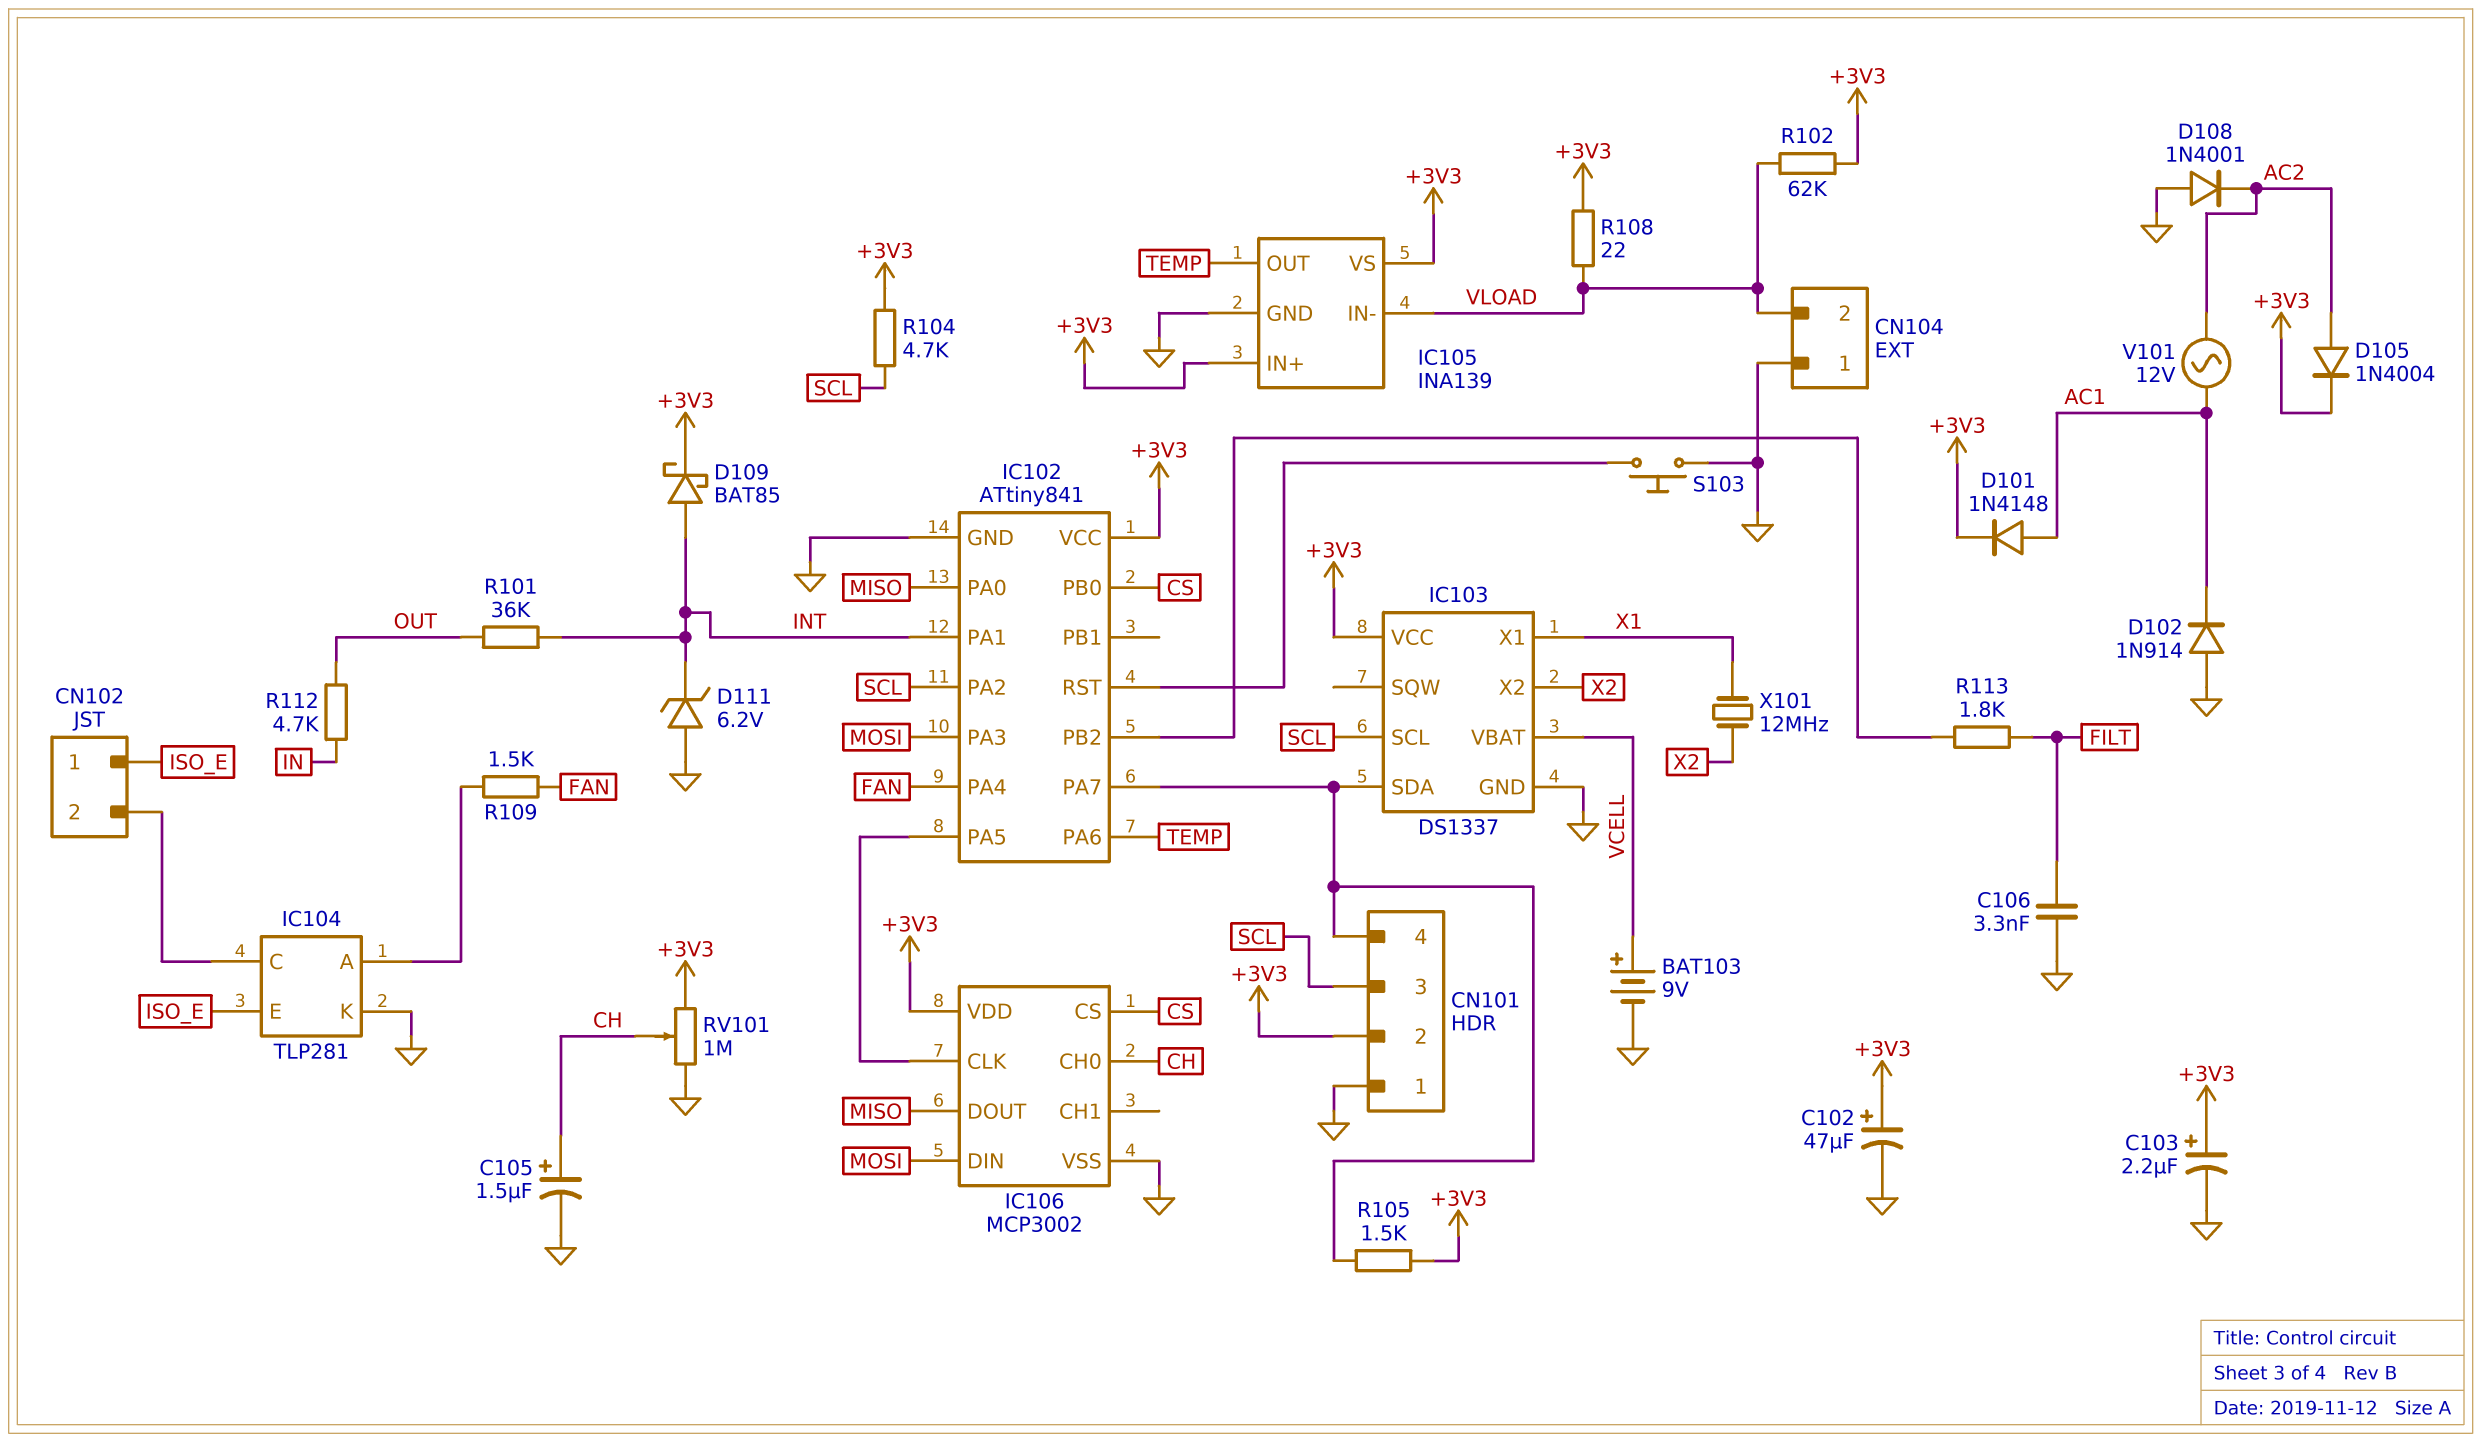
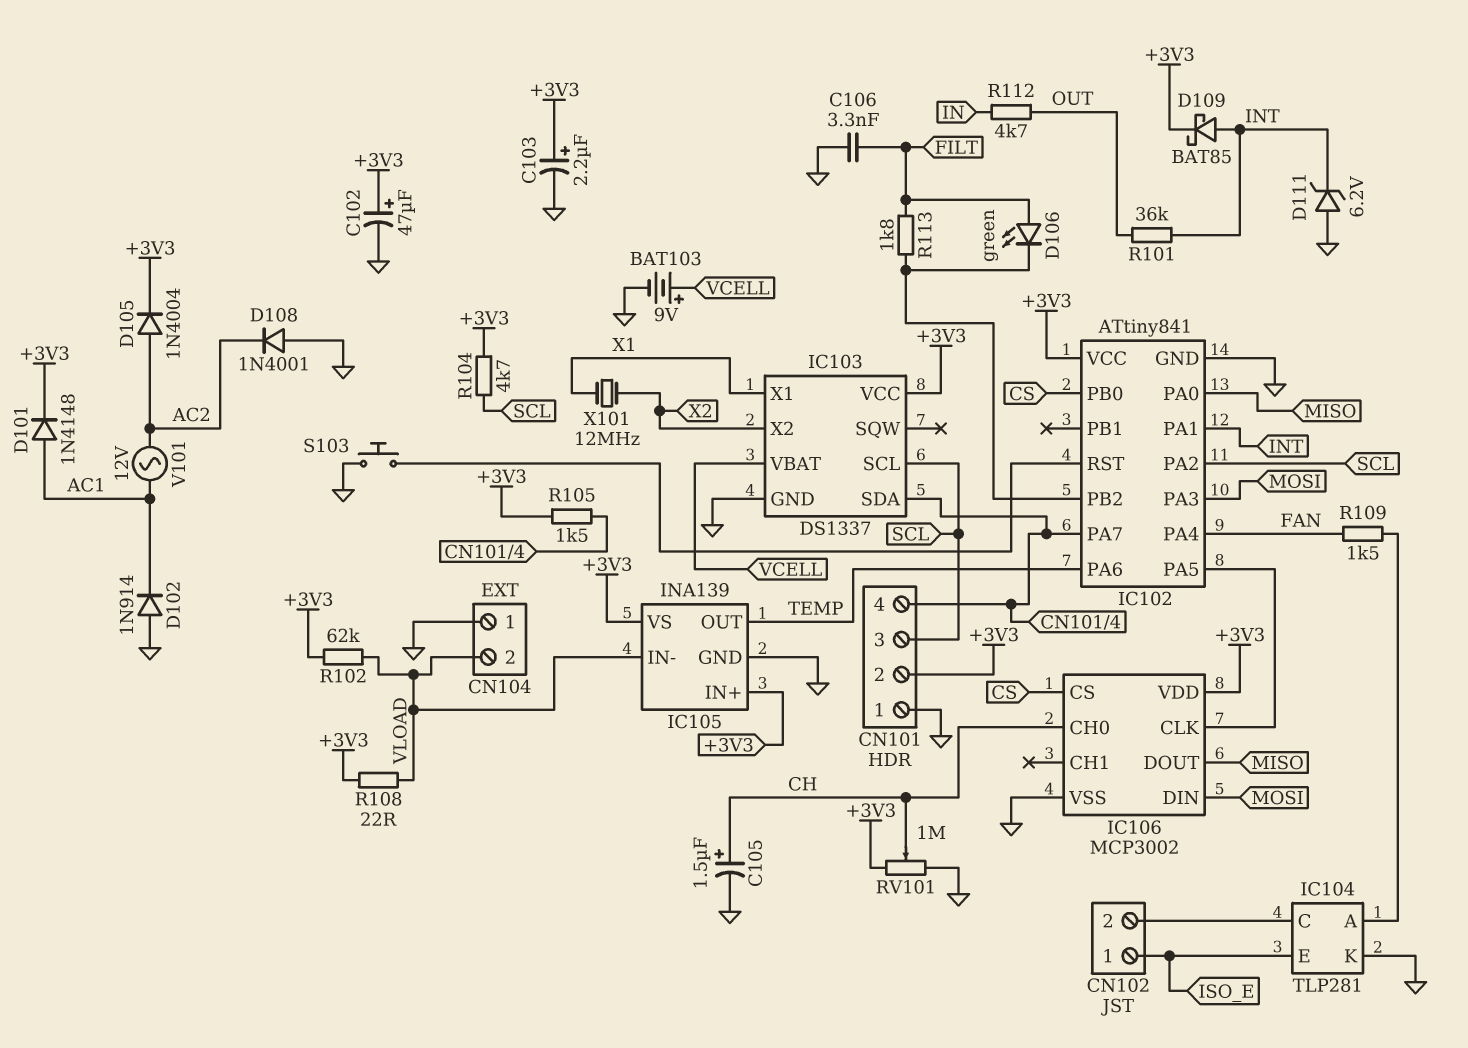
D106: none -> LED green (A FILT, K IC102/PB2)

